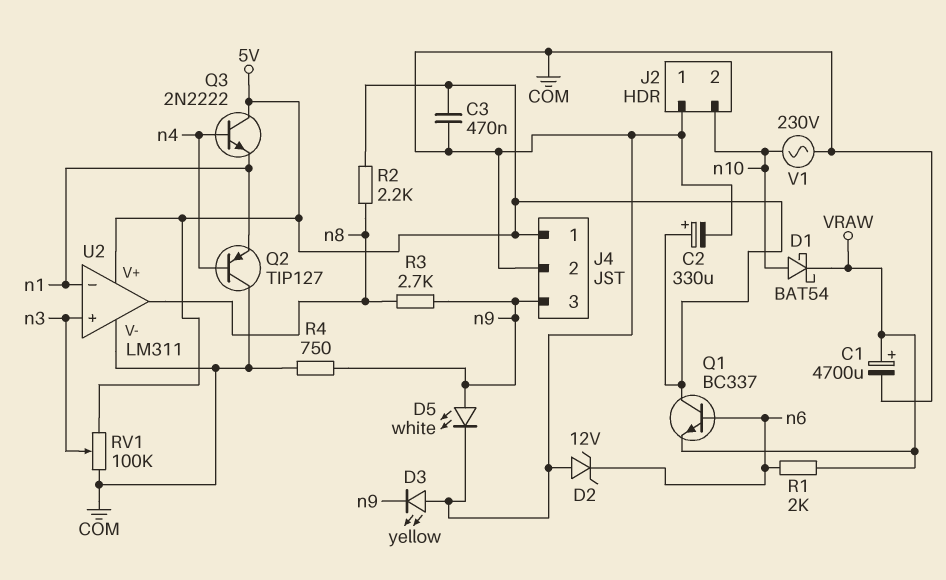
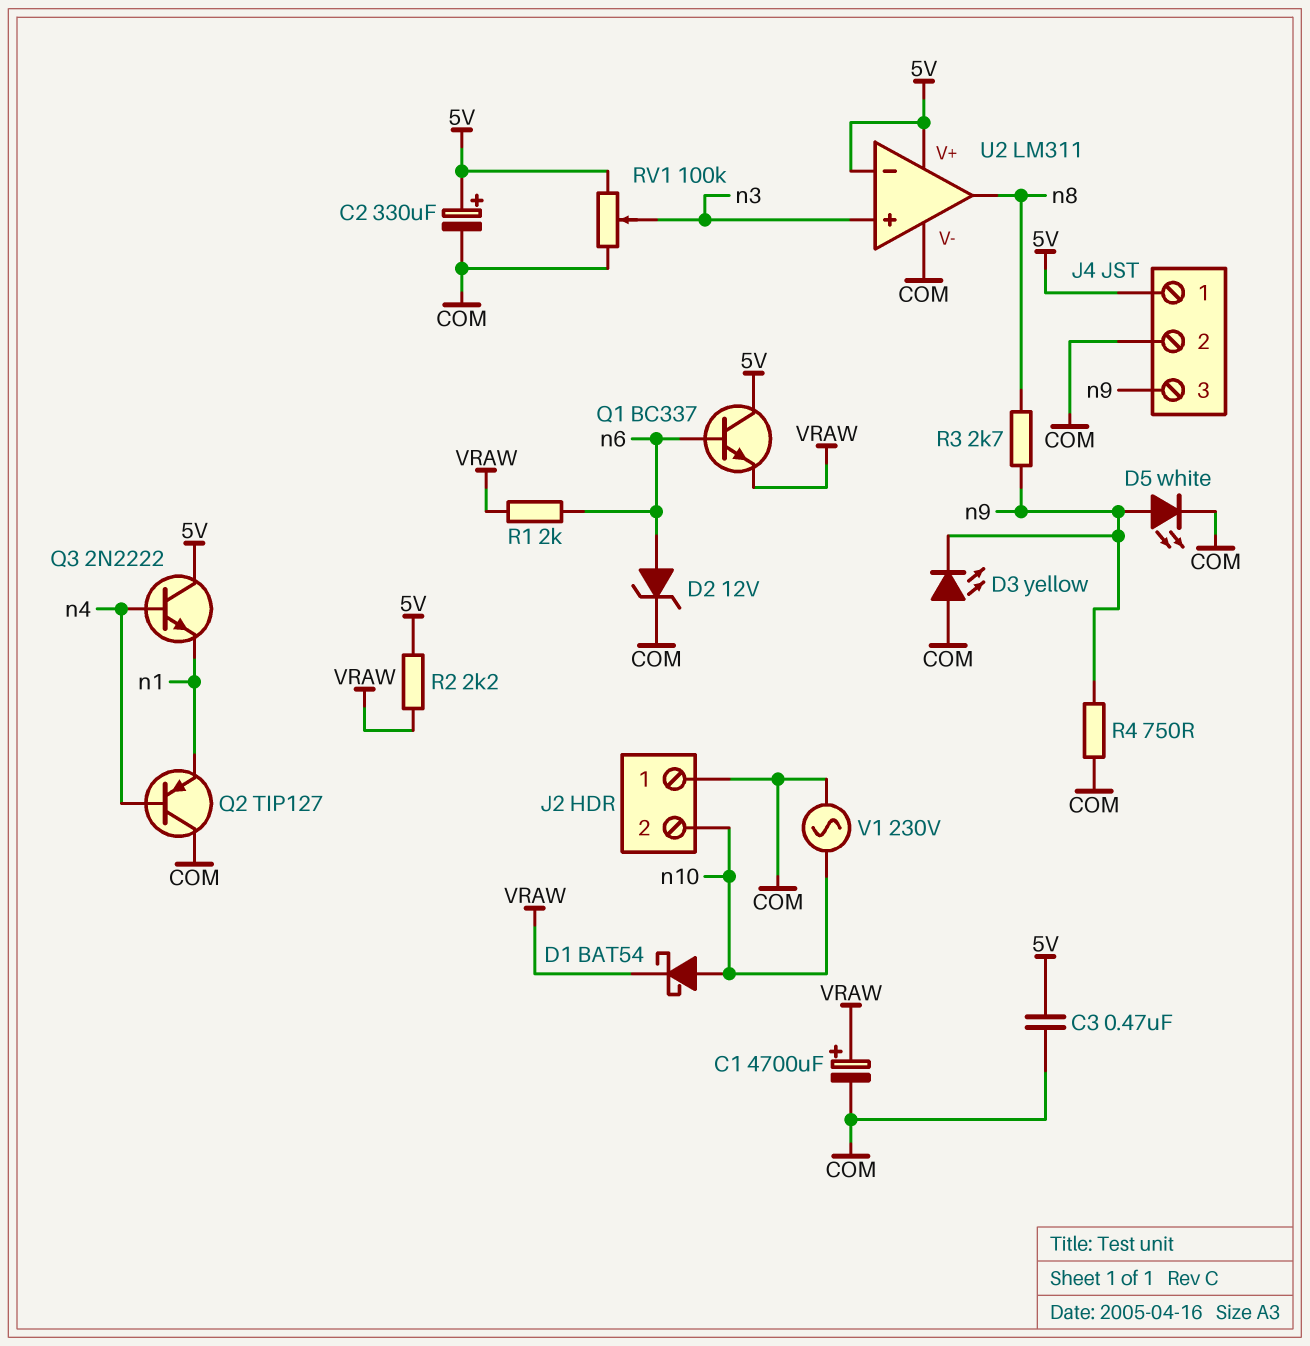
D2: zener 12V (A COM, K n6) -> zener 12V (A n6, K COM)
R2: 2.2k (5V, n8) -> 2.2k (5V, VRAW)
U2 pin in-: n1 -> 5V

